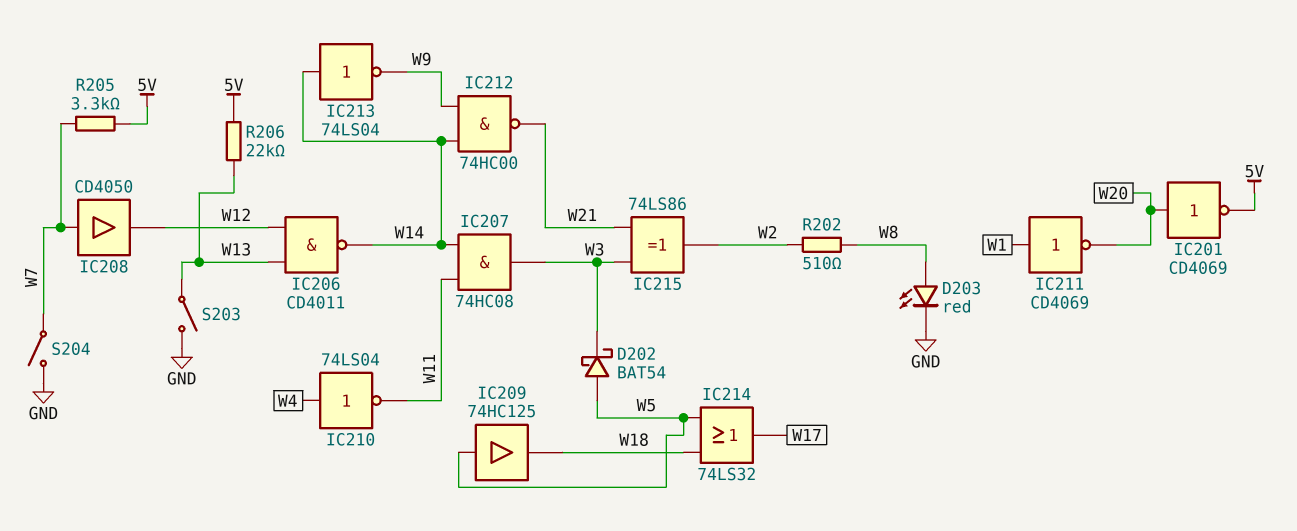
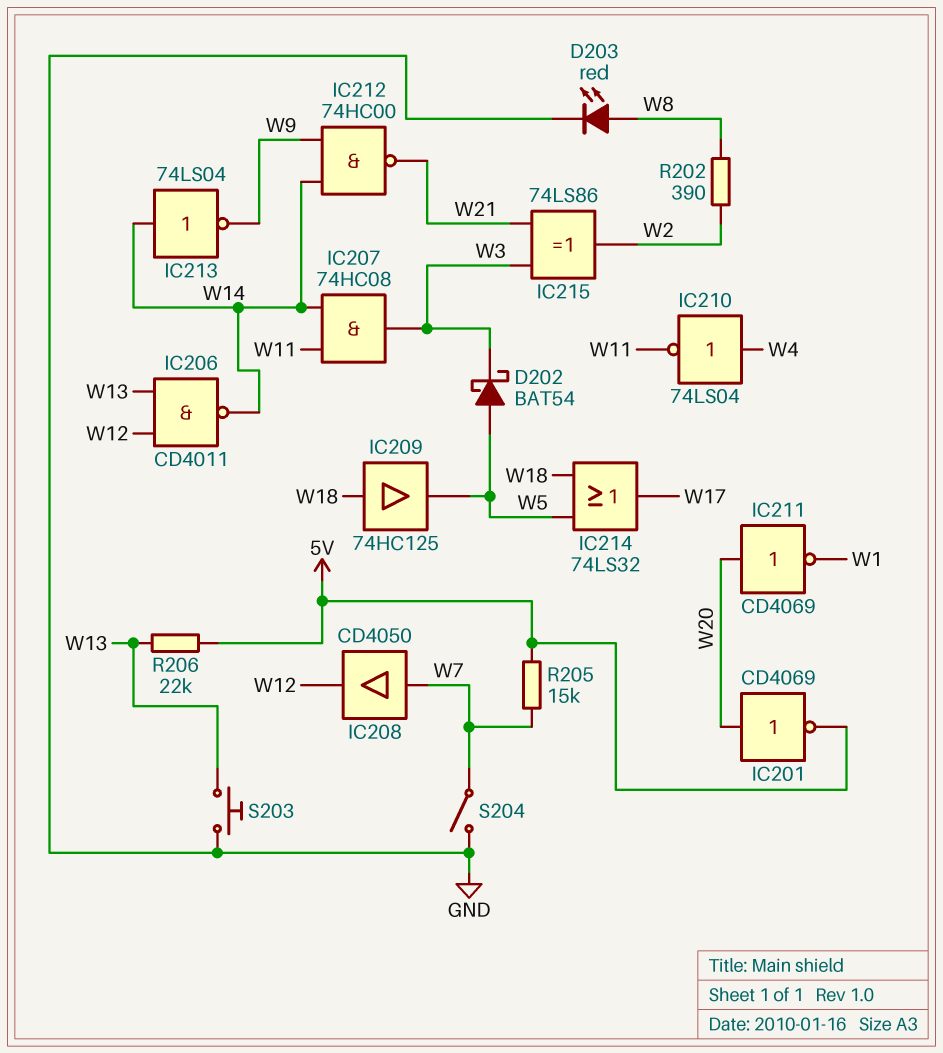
IC209: buffer 74HC125 (in W5, out W18) -> buffer 74HC125 (in W18, out W5)
IC211: NOT CD4069 (in W1, out W20) -> NOT CD4069 (in W20, out W1)
R202: 510 (W2, W8) -> 390 (W2, W8)
R205: 3.3k (5V, W7) -> 15k (5V, W7)
S203: switch (GND, W13) -> button (GND, W13)

